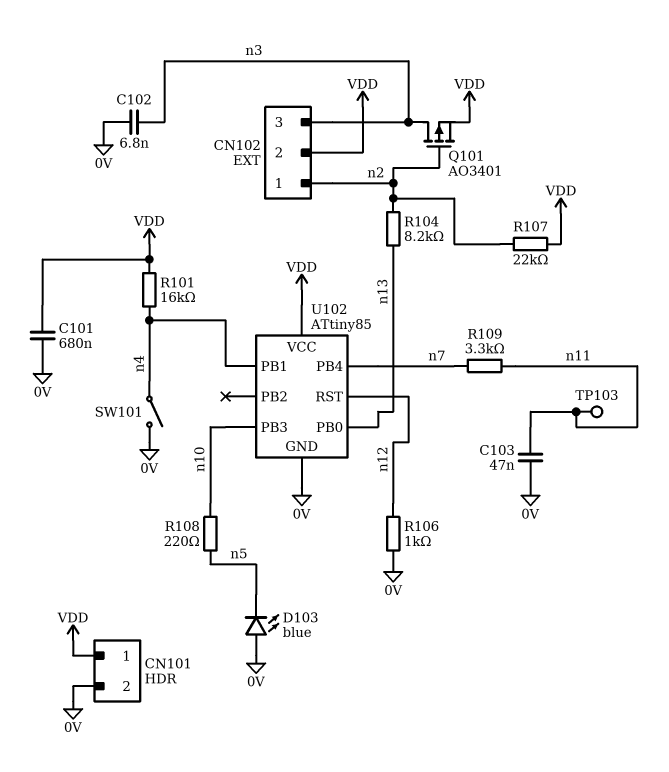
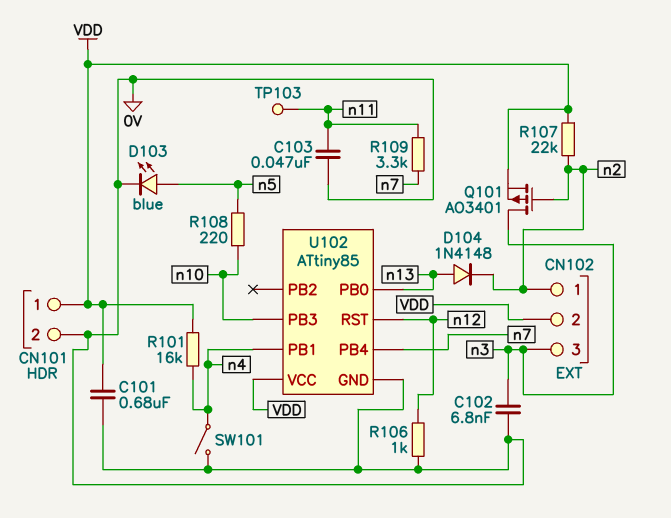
D103: LED blue (A 0V, K n5) -> LED blue (A n5, K 0V)
D104: none -> diode 1N4148 (A n13, K n2)
R104: 8.2k (n2, n13) -> none

